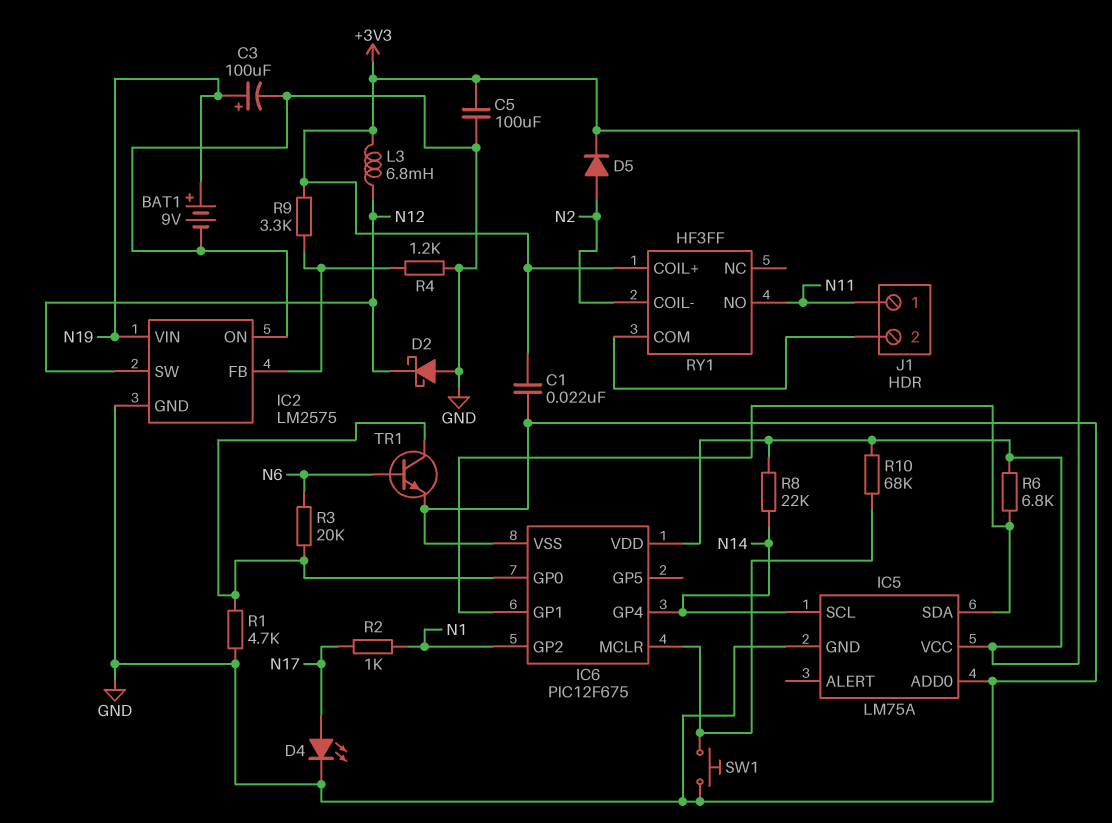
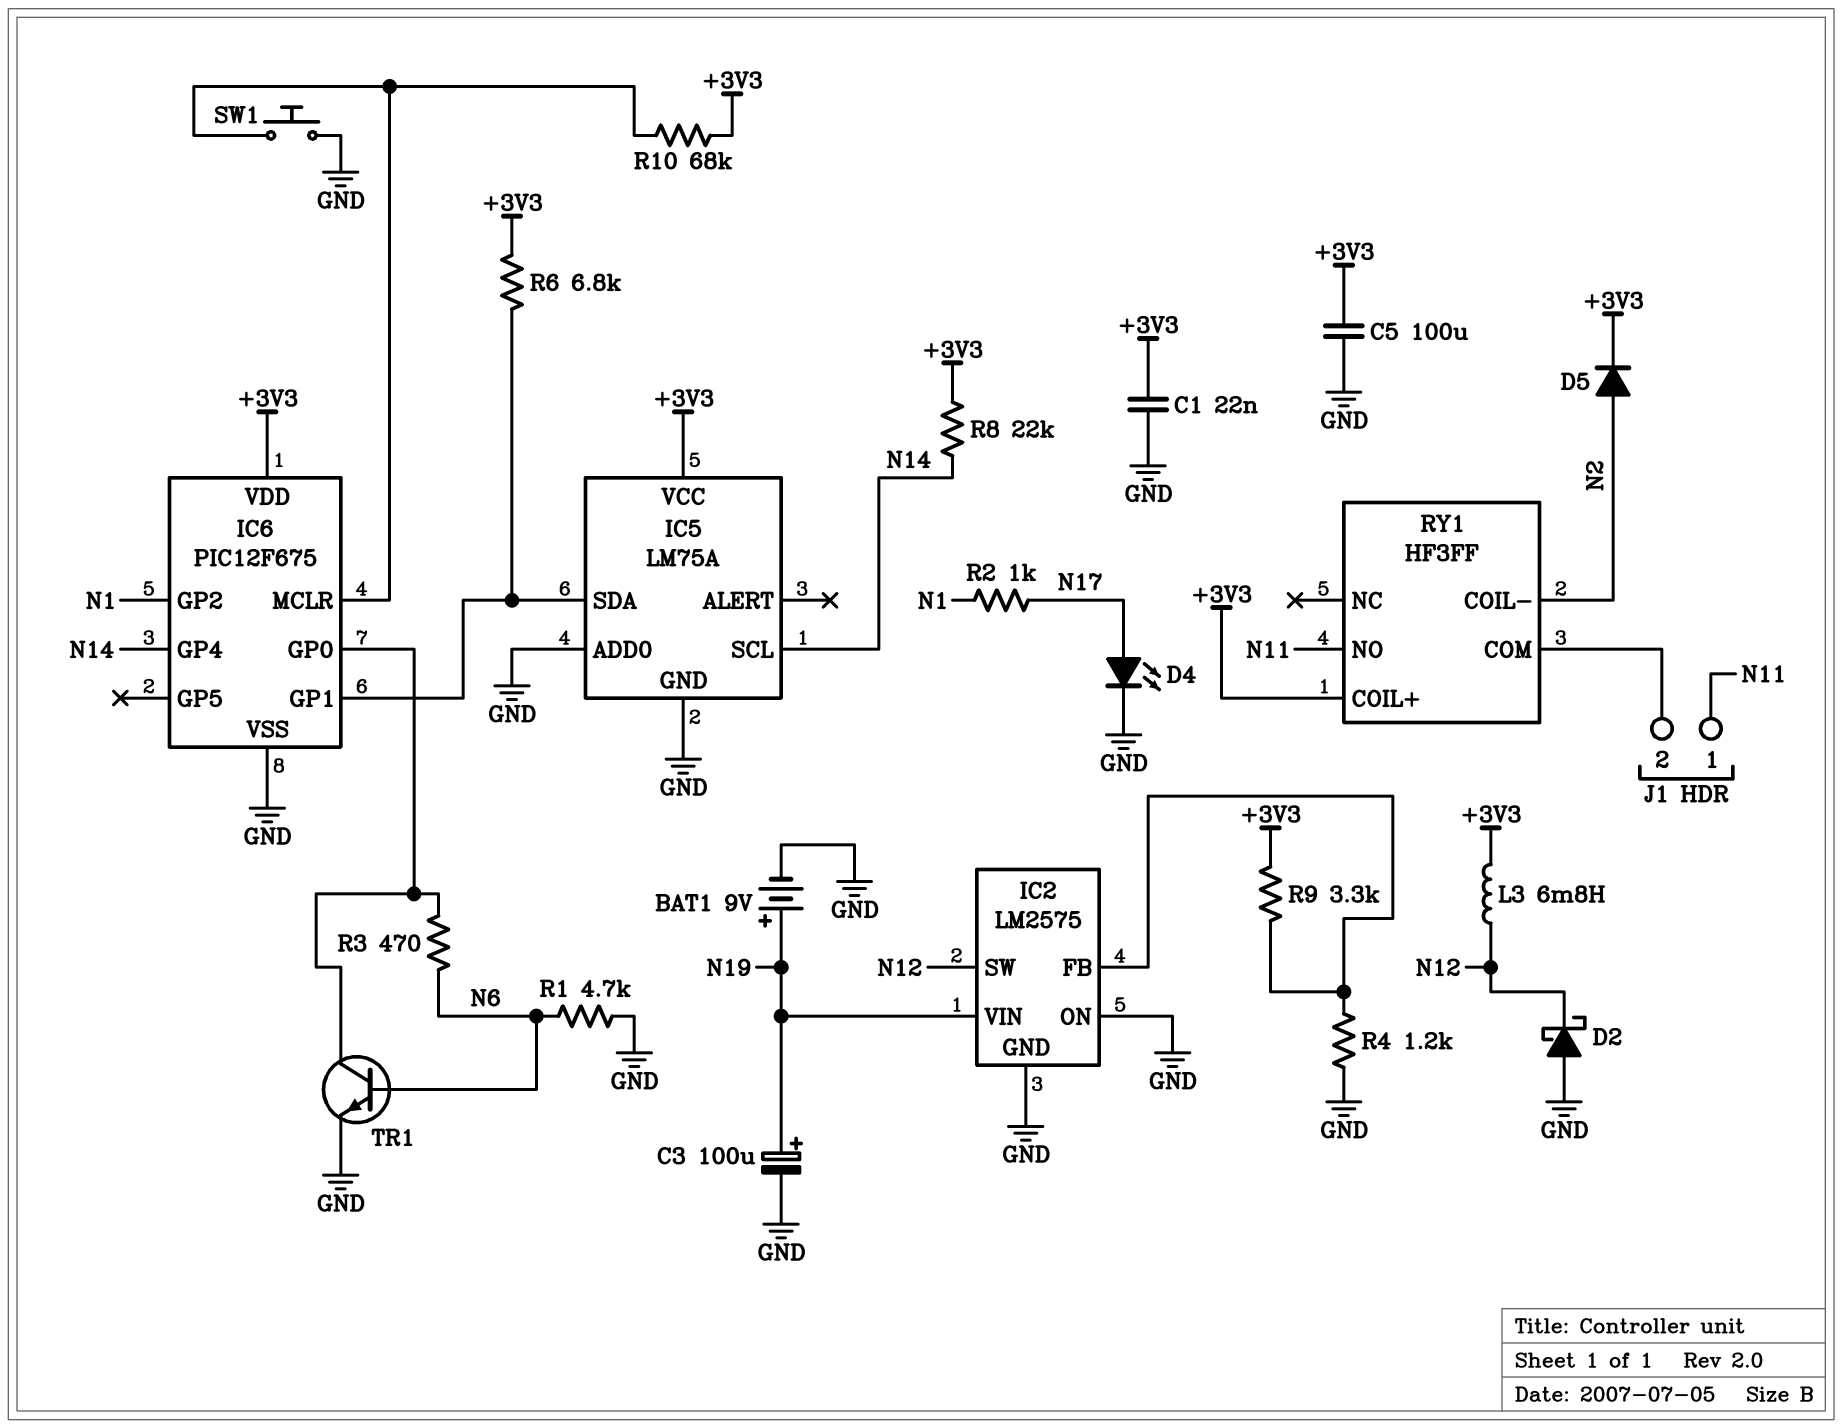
R1: 4.7k (GND, IC6/GP0) -> 4.7k (GND, N6)
R3: 20k (IC6/GP0, N6) -> 470 (IC6/GP0, N6)

